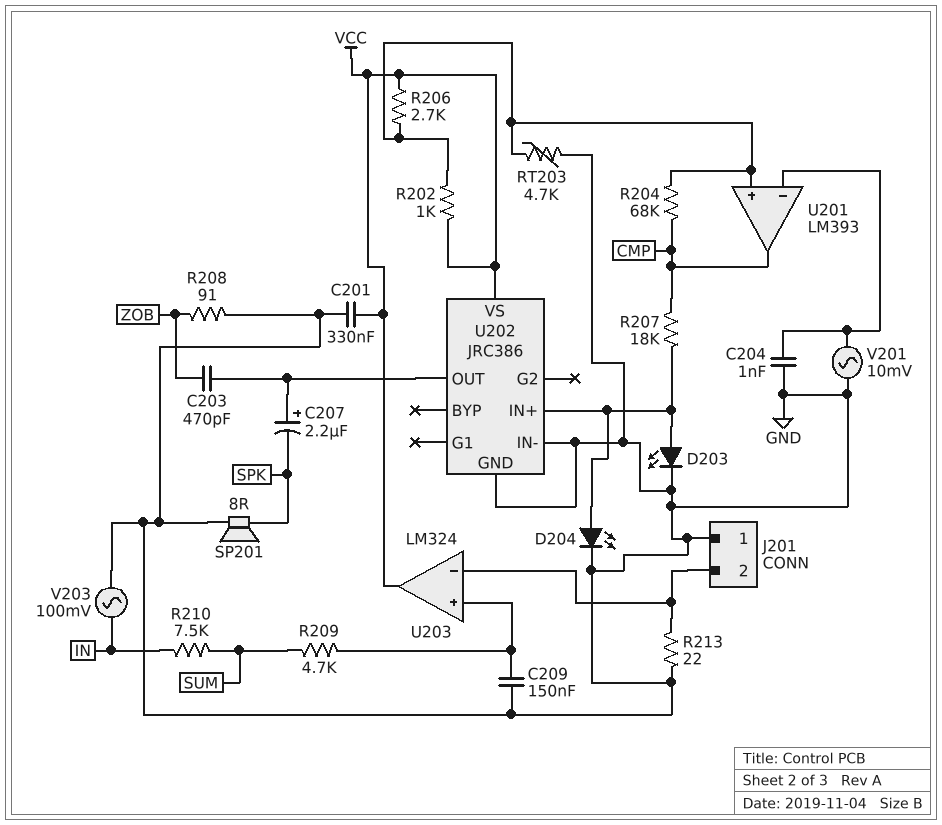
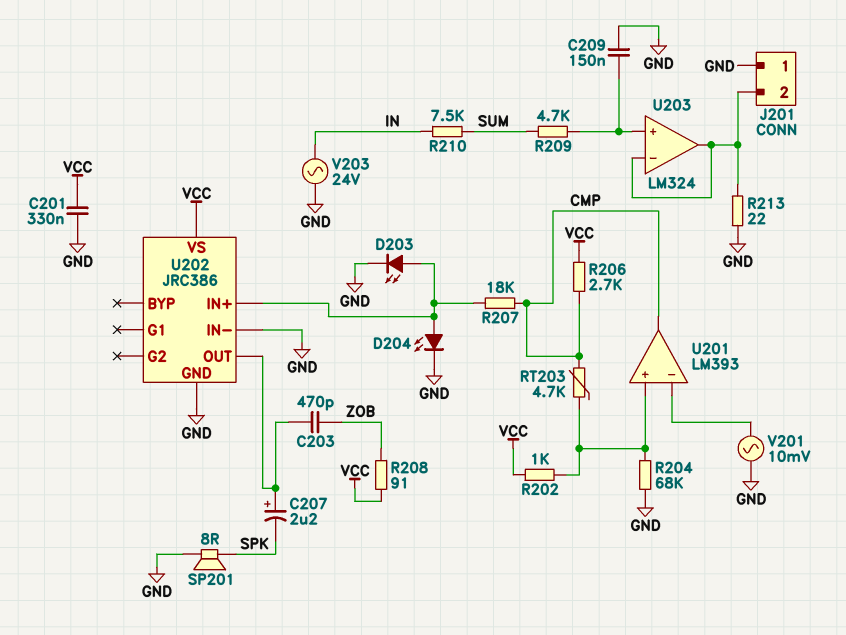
C204: 1nF (GND, U201/in-) -> none
R204: 68k (CMP, U201/in+) -> 68k (GND, U201/in+)
R206: 2.7k (U201/in+, VCC) -> 2.7k (CMP, VCC)
R208: 91 (GND, ZOB) -> 91 (VCC, ZOB)
RT203: 4.7k (GND, U201/in+) -> 4.7k (CMP, U201/in+)
U203 pin out: VCC -> J201/2
V203: AC 100mV (GND, IN) -> AC 24V (GND, IN)

